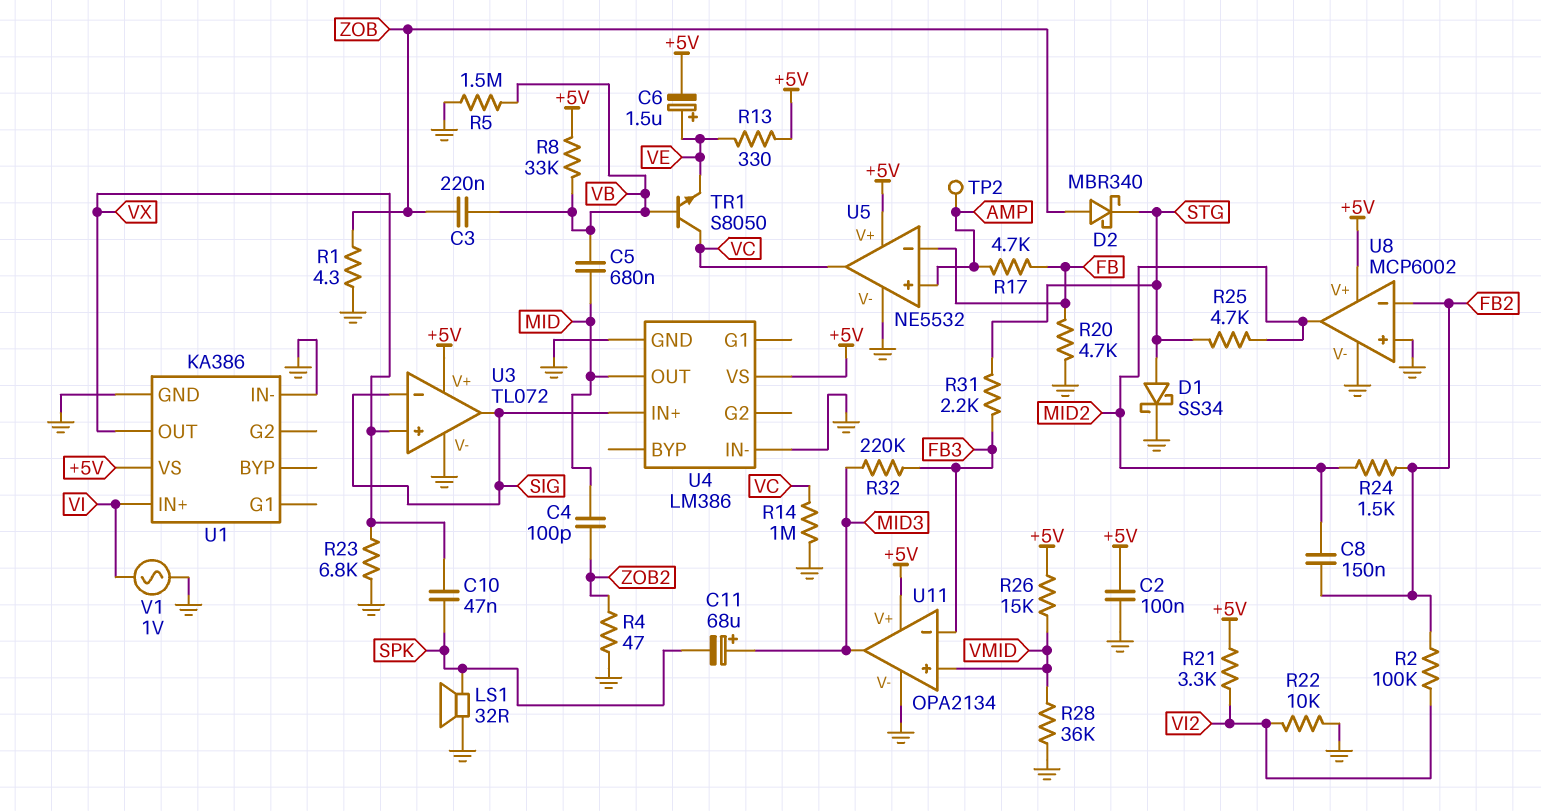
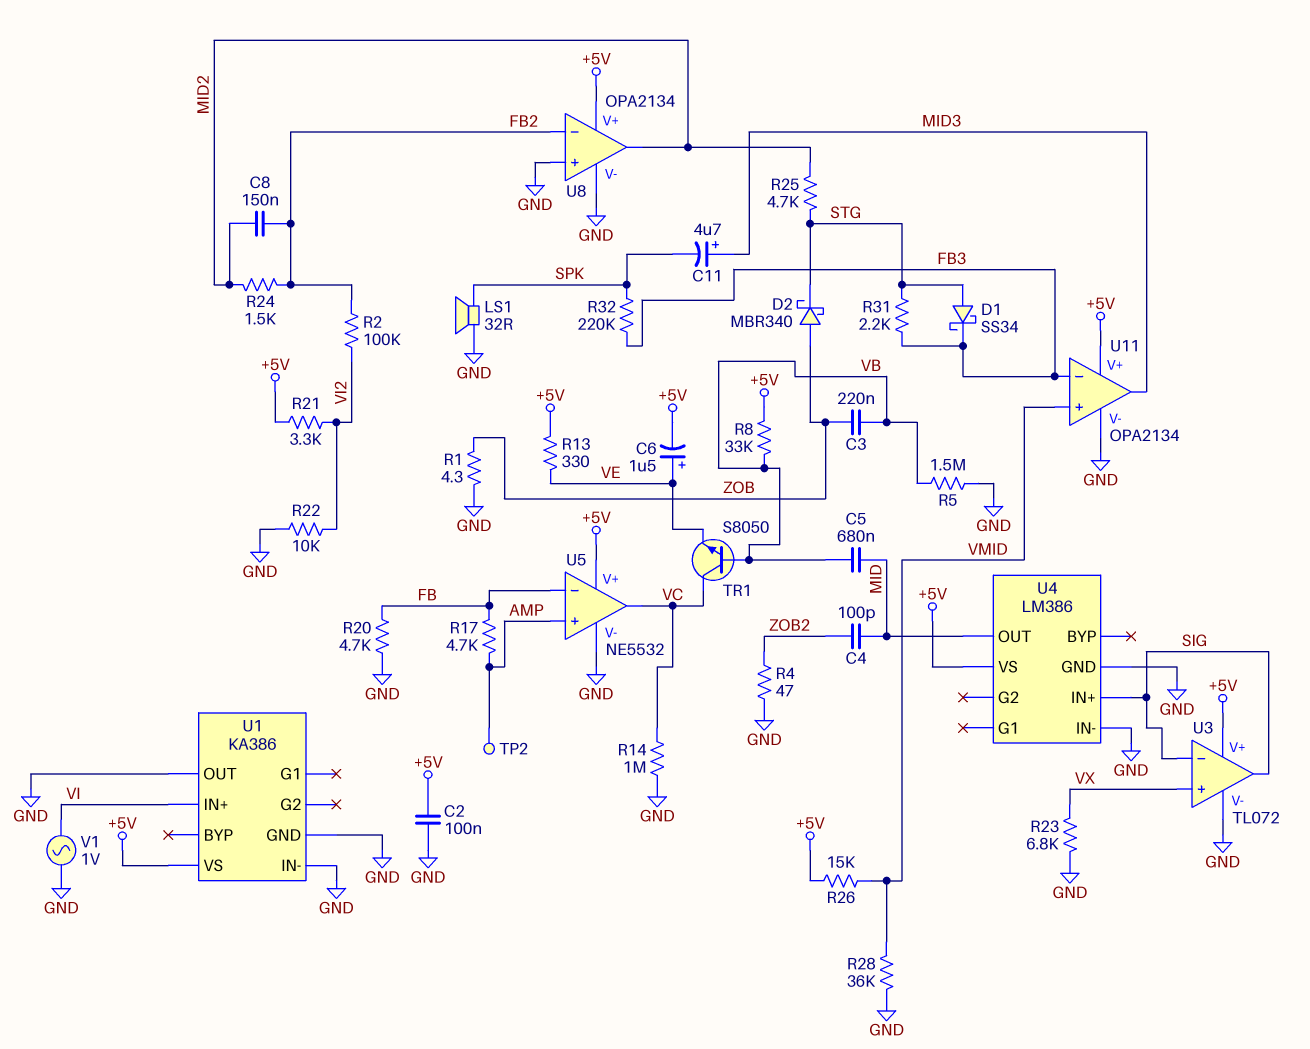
C10: 47nF (SPK, VX) -> none
C11: 68uF (plus MID3, minus SPK) -> 4.7uF (plus MID3, minus SPK)
D1: schottky SS34 (A STG, K GND) -> schottky SS34 (A STG, K FB3)
R32: 220k (FB3, MID3) -> 220k (FB3, SPK)
U1 pin OUT: VX -> GND
U8: MCP6002 -> OPA2134

